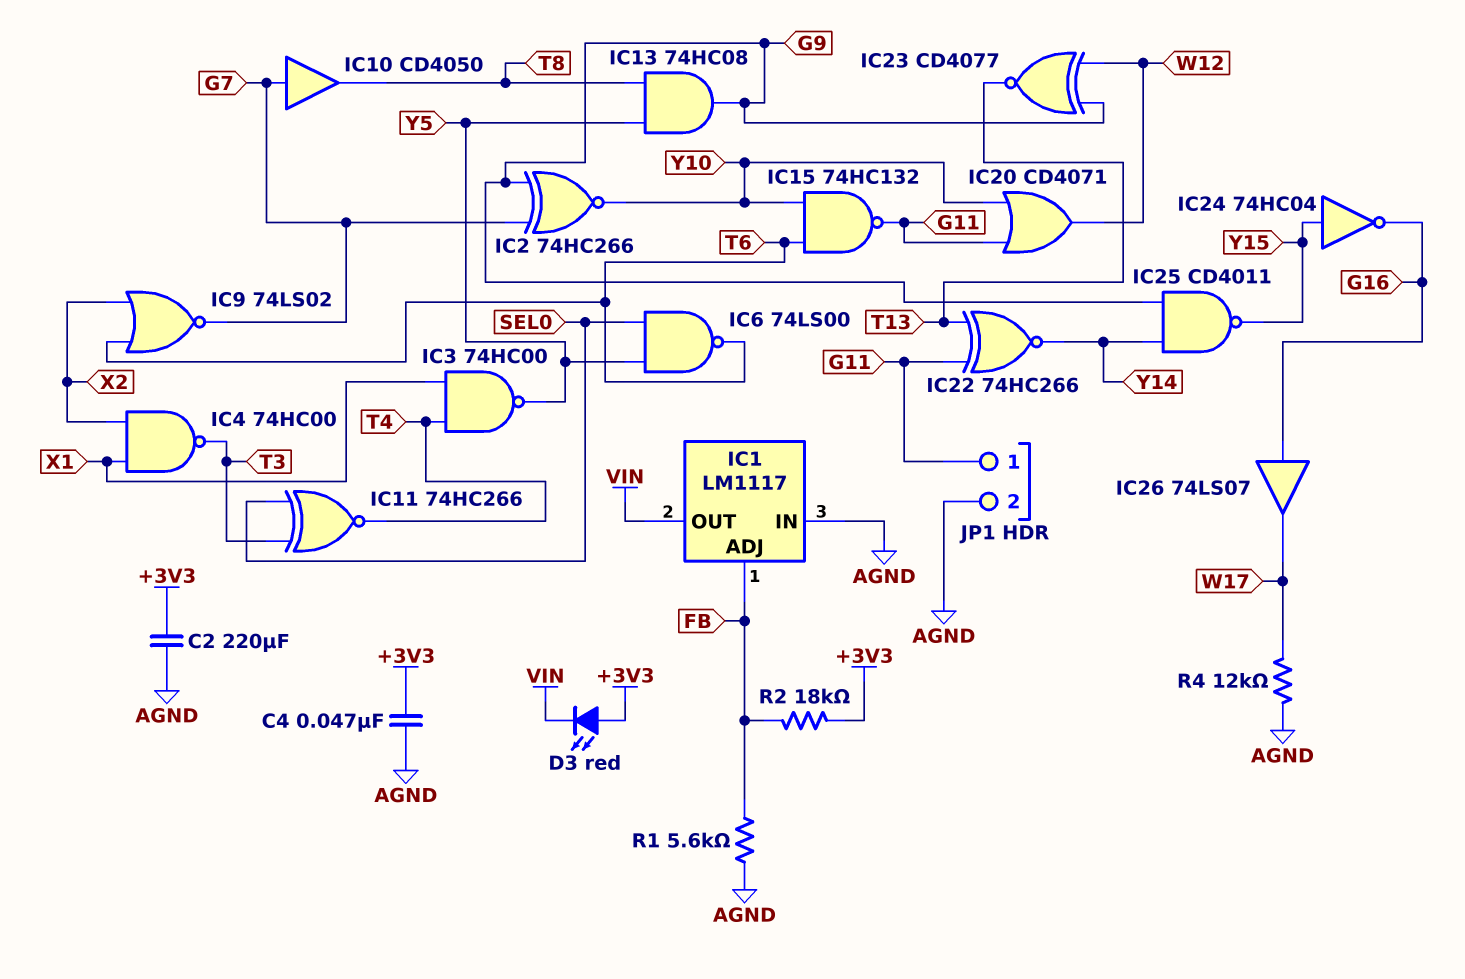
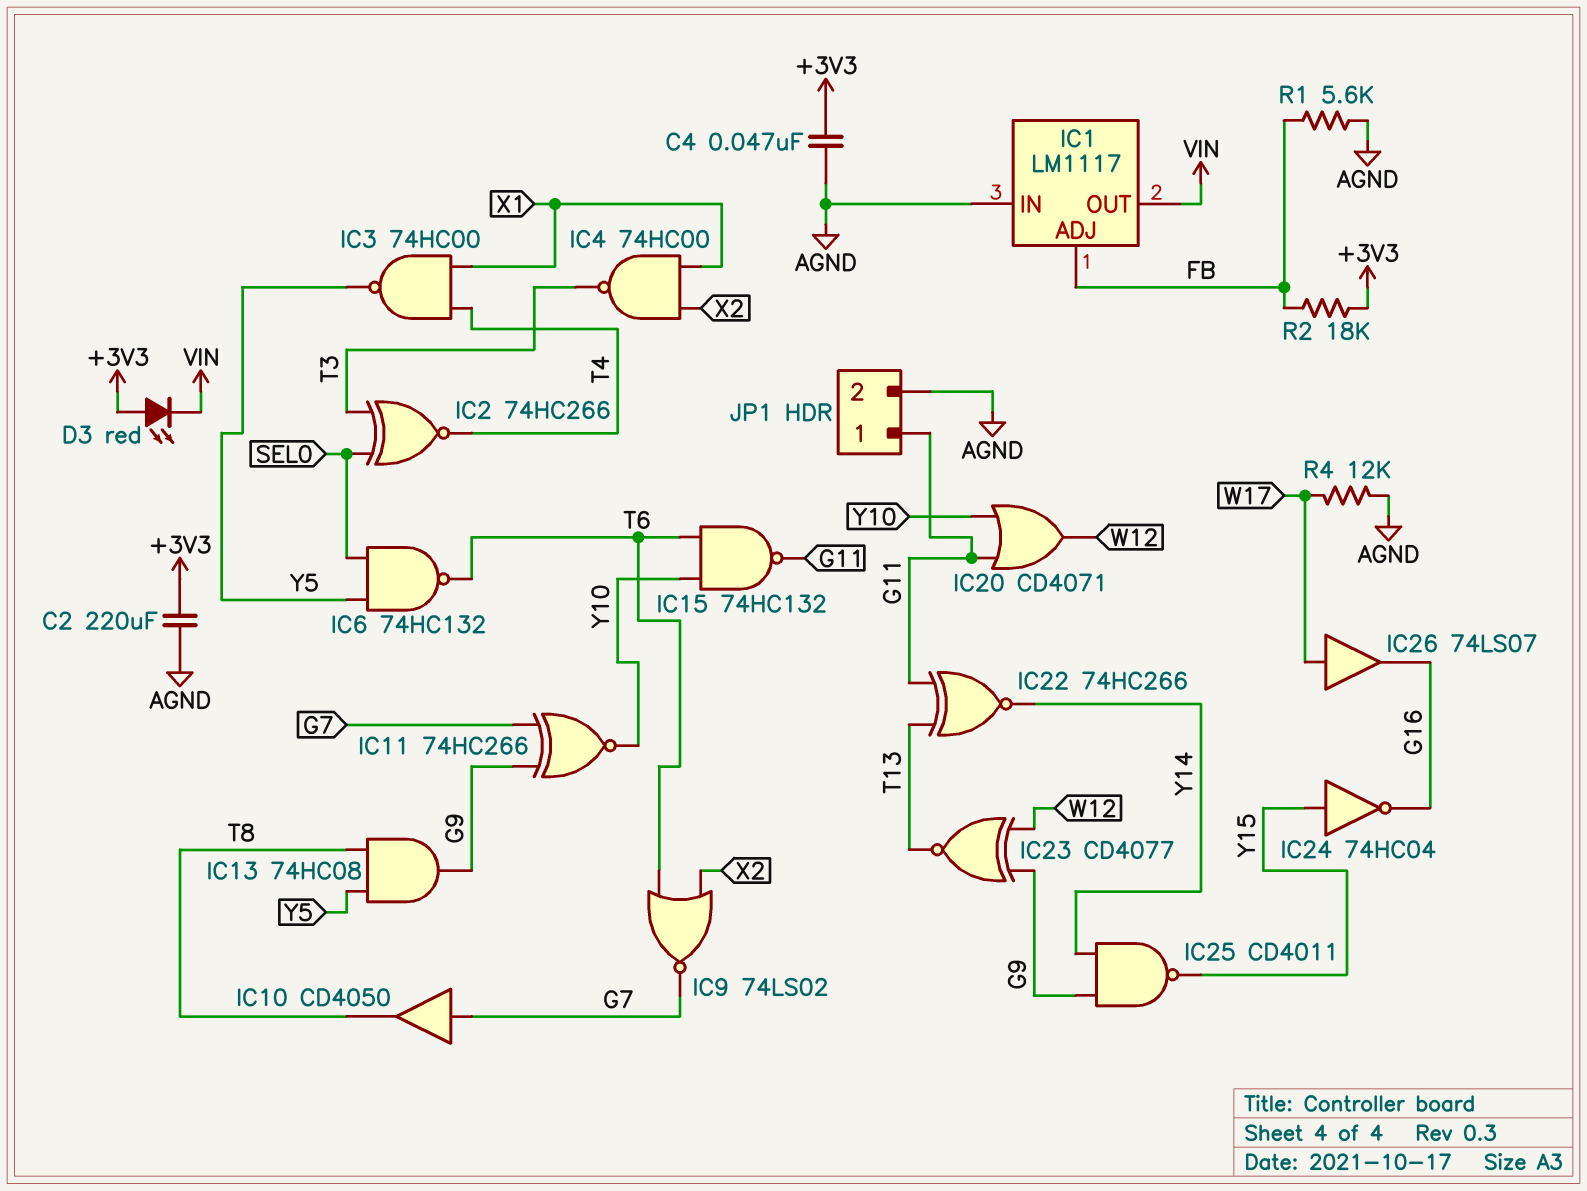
IC2: XNOR 74HC266 (in G7, in G9, out Y10) -> XNOR 74HC266 (in SEL0, in T3, out T4)
IC6: NAND 74LS00 (in SEL0, in Y5, out T6) -> NAND 74HC132 (in SEL0, in Y5, out T6)
IC11: XNOR 74HC266 (in SEL0, in T3, out T4) -> XNOR 74HC266 (in G7, in G9, out Y10)
IC26: buffer 74LS07 (in G16, out W17) -> buffer 74LS07 (in W17, out G16)

